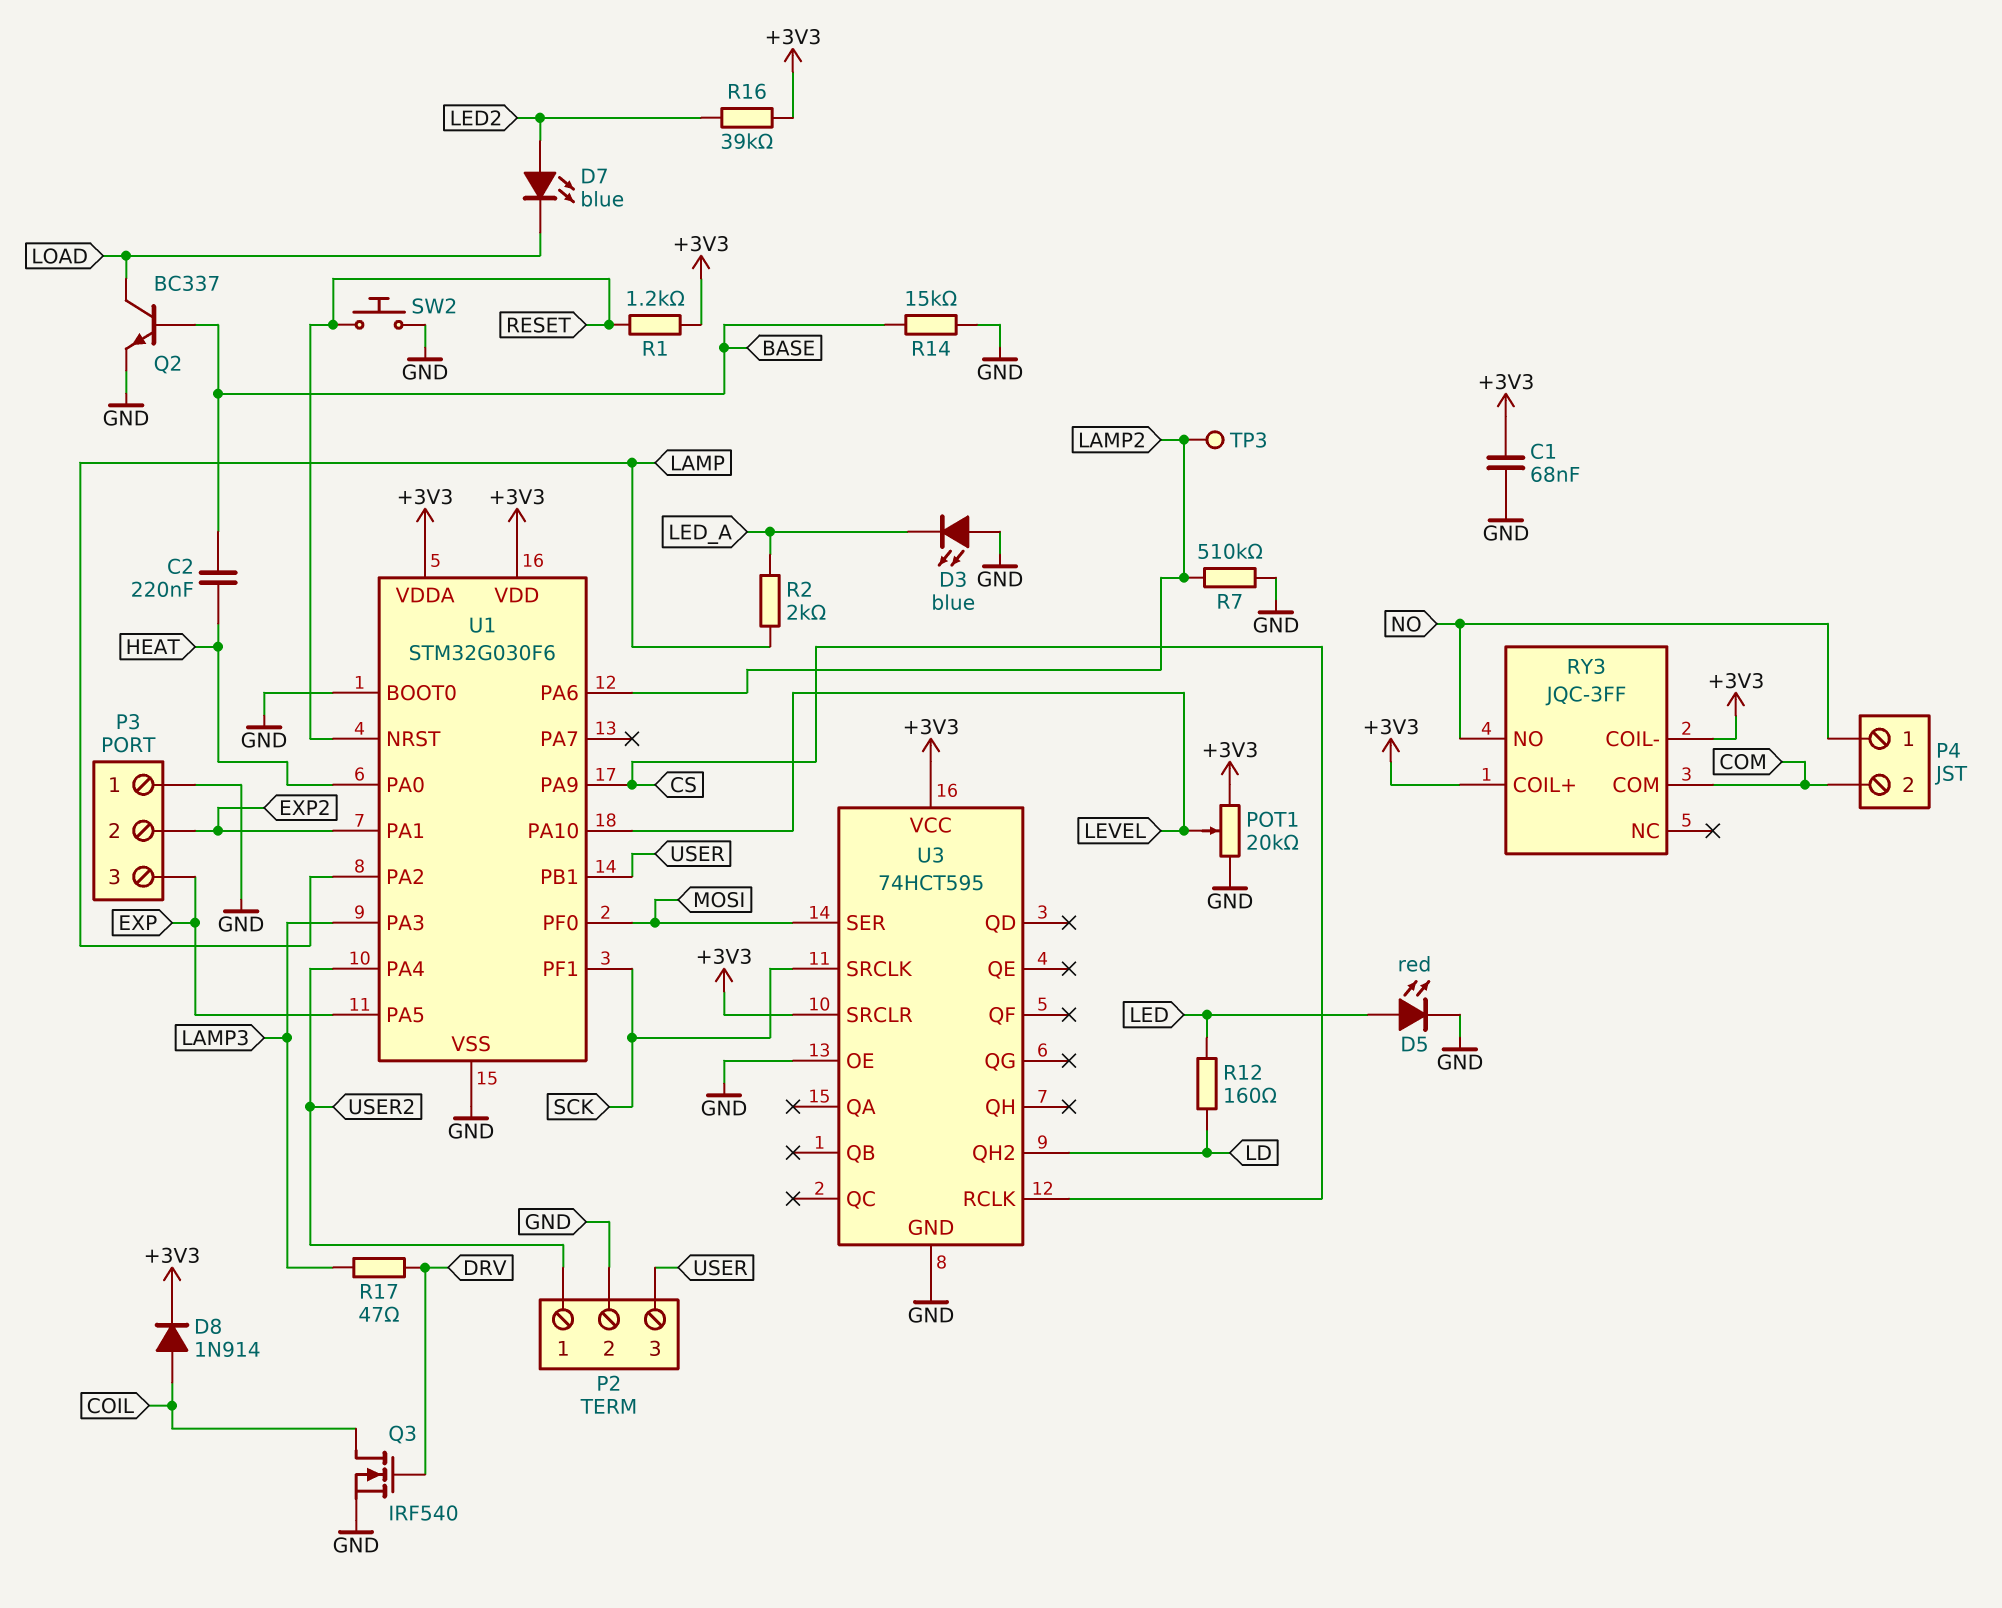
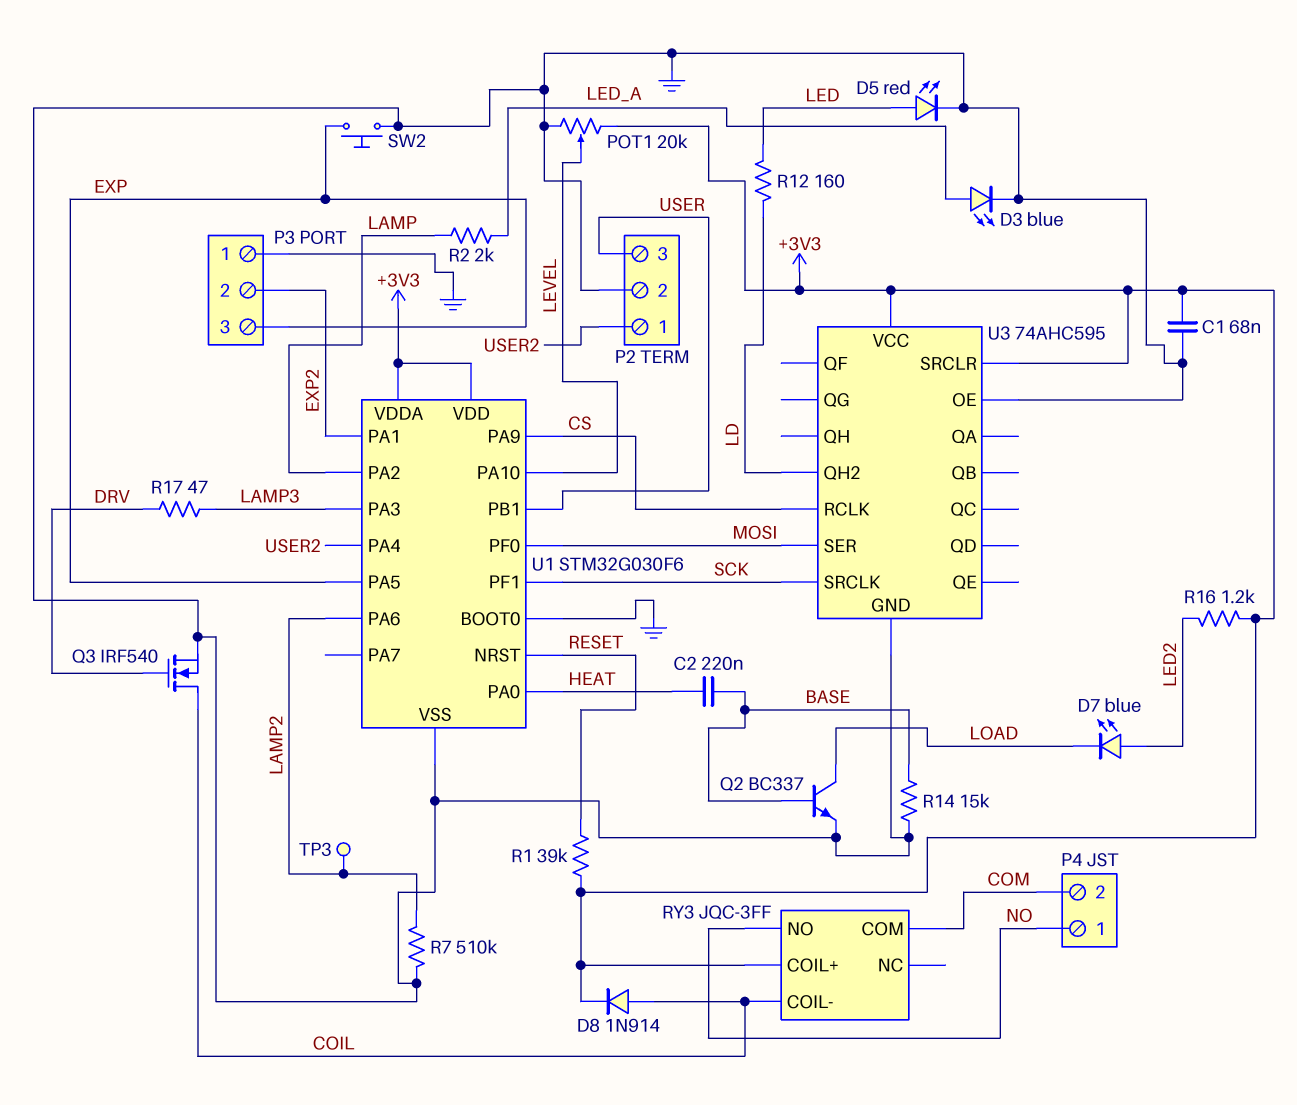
D3: LED blue (A GND, K LED_A) -> LED blue (A LED_A, K GND)
R1: 1.2k (+3V3, RESET) -> 39k (+3V3, RESET)
R16: 39k (+3V3, LED2) -> 1.2k (+3V3, LED2)
RY3 pin COIL-: +3V3 -> COIL
SW2: button (GND, RESET) -> button (EXP, GND)
U3: 74HCT595 -> 74AHC595

